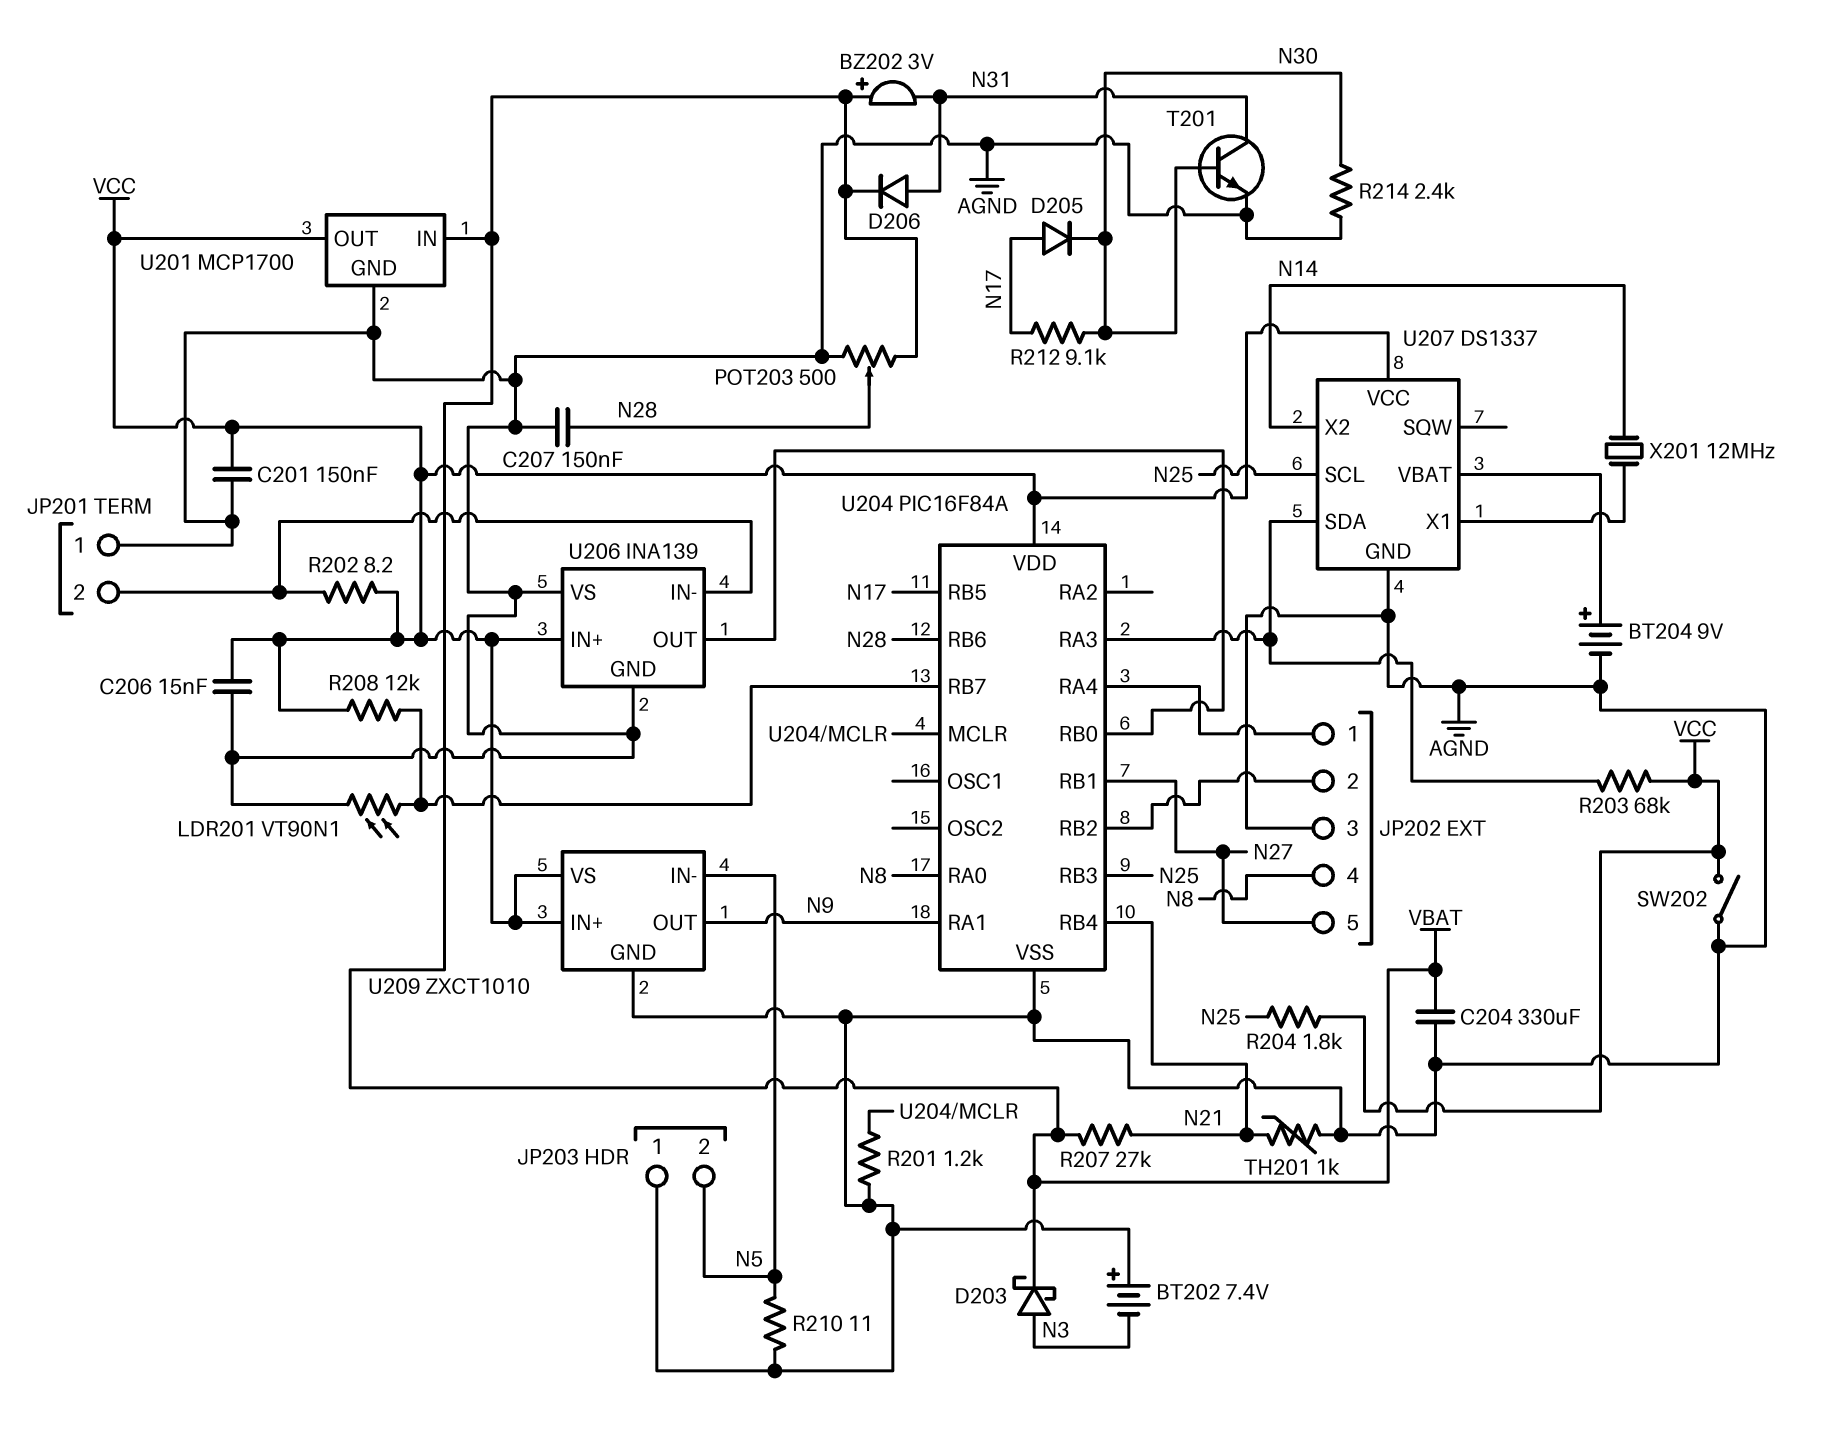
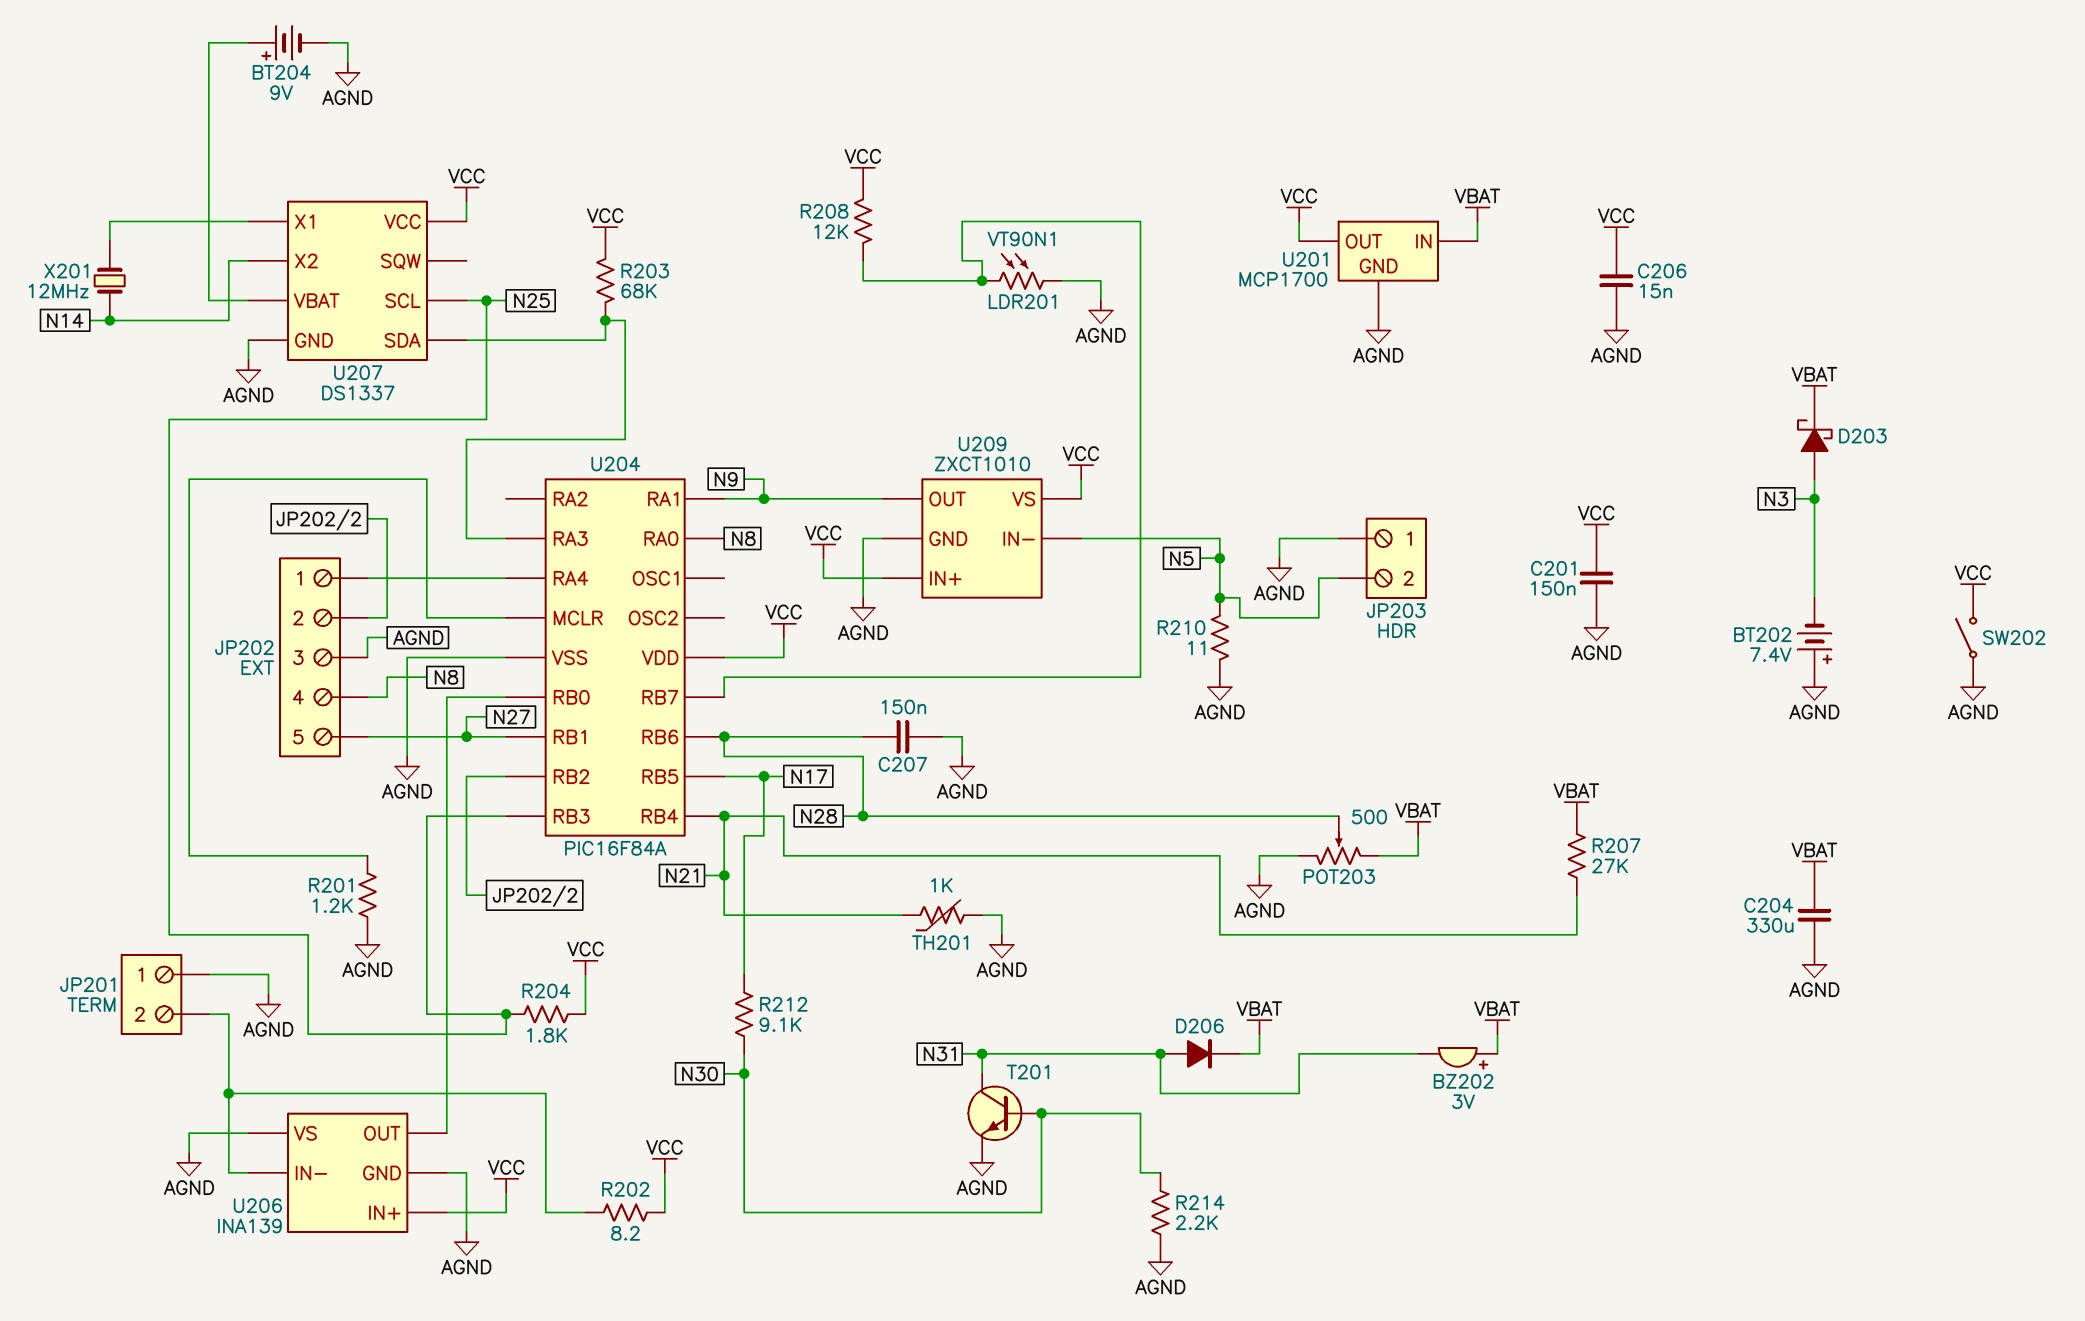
D205: diode (A N17, K N30) -> none
R214: 2.4k (AGND, N30) -> 2.2k (AGND, N30)

